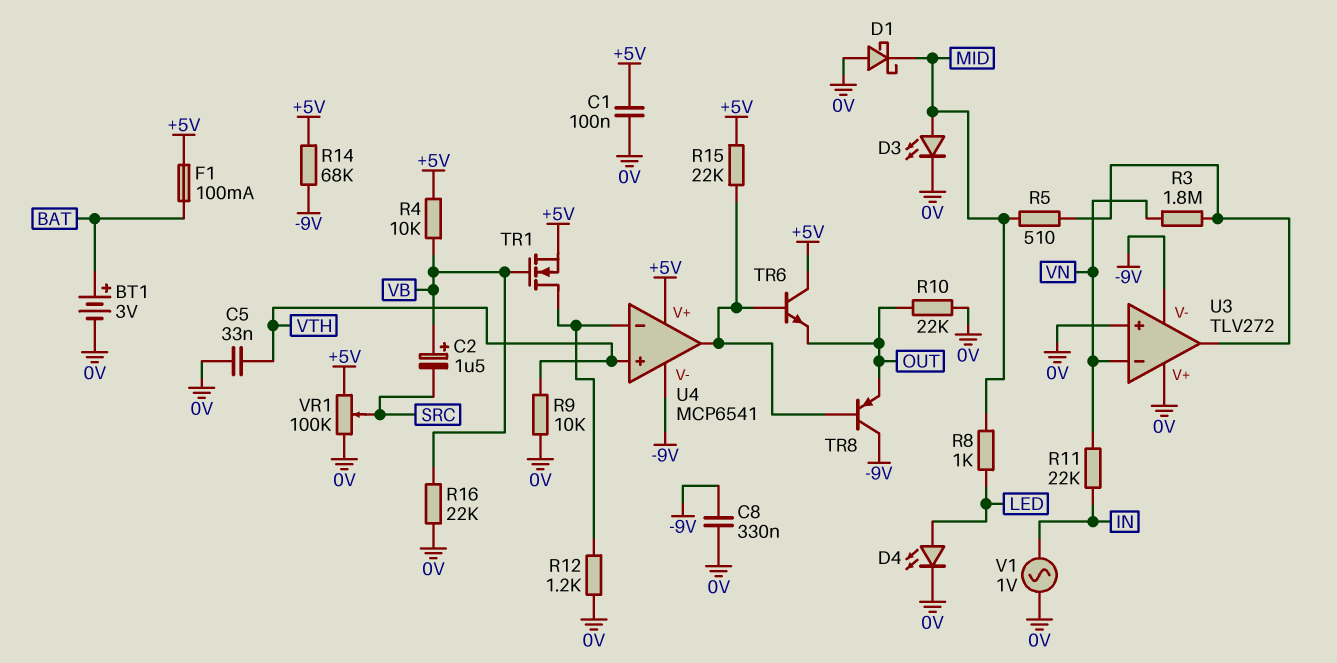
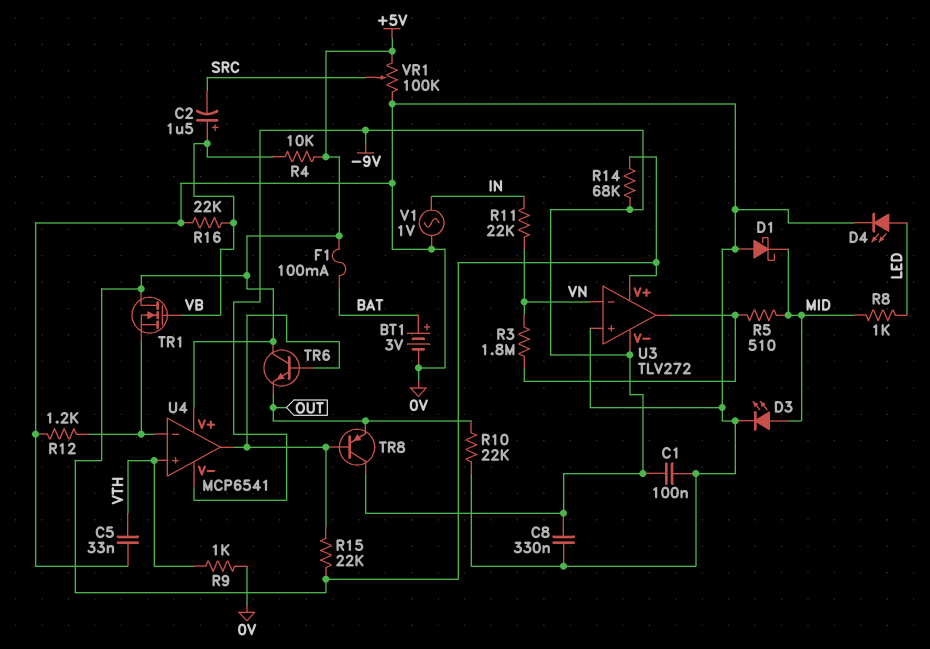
C1: 100nF (+5V, 0V) -> 100nF (-9V, 0V)
R9: 10k (0V, VTH) -> 1k (0V, VTH)
TR1: NMOS (G VB, D U4/in-, S +5V) -> NMOS (G VB, D +5V, S U4/in-)
U3 pin V+: 0V -> +5V

